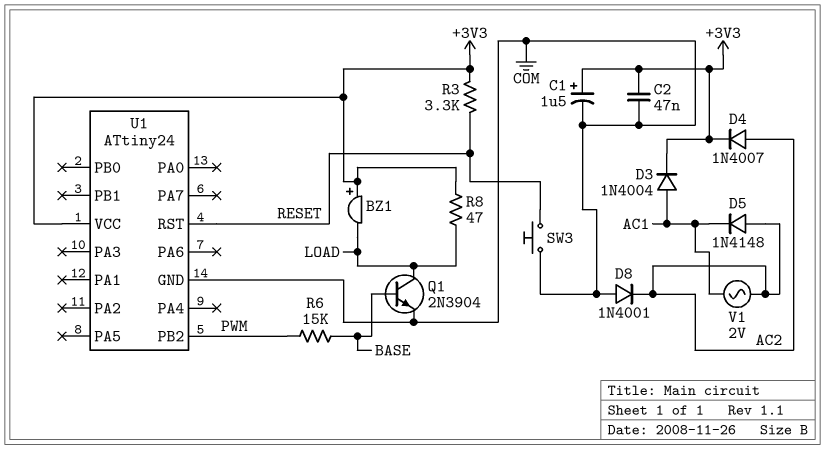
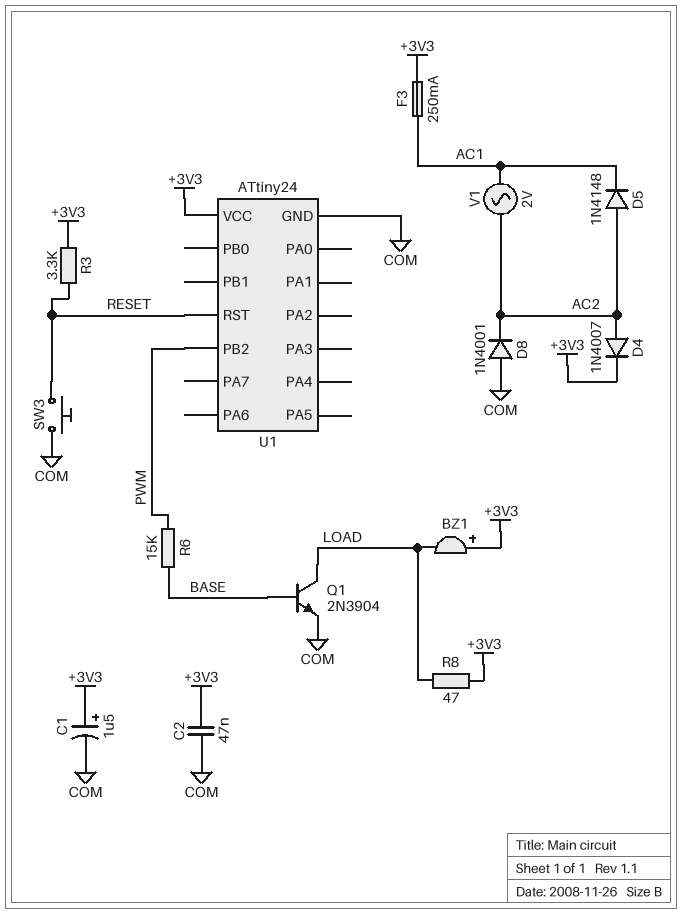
D3: diode 1N4004 (A AC1, K +3V3) -> none
F3: none -> 250mA (+3V3, AC1)

